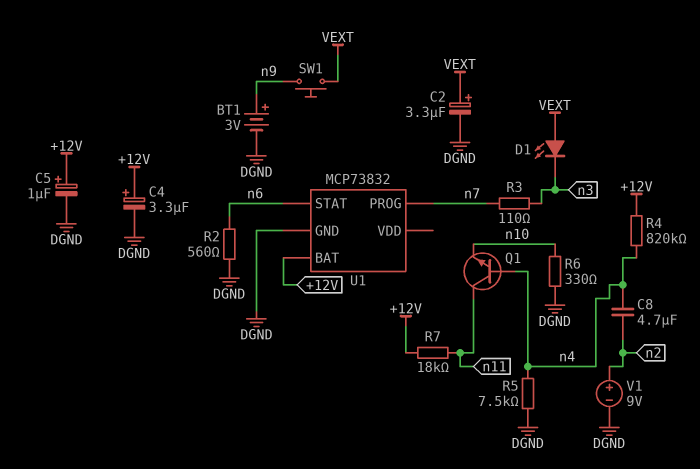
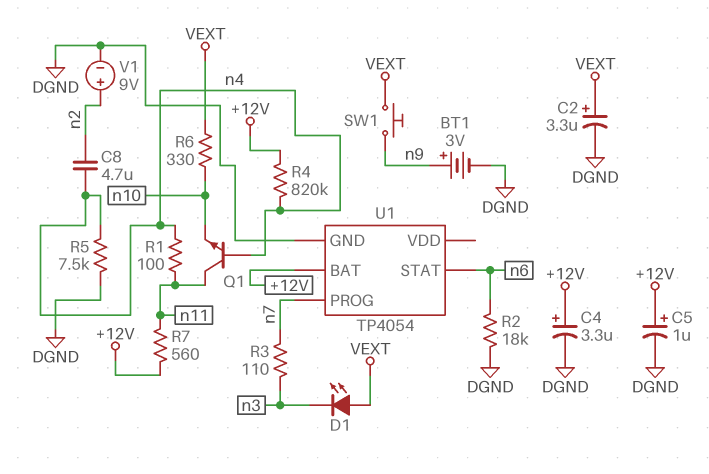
R1: none -> 100 (n4, n11)
R2: 560 (DGND, n6) -> 18k (DGND, n6)
R6: 330 (DGND, n10) -> 330 (VEXT, n10)
R7: 18k (+12V, n11) -> 560 (+12V, n11)
U1: MCP73832 -> TP4054

